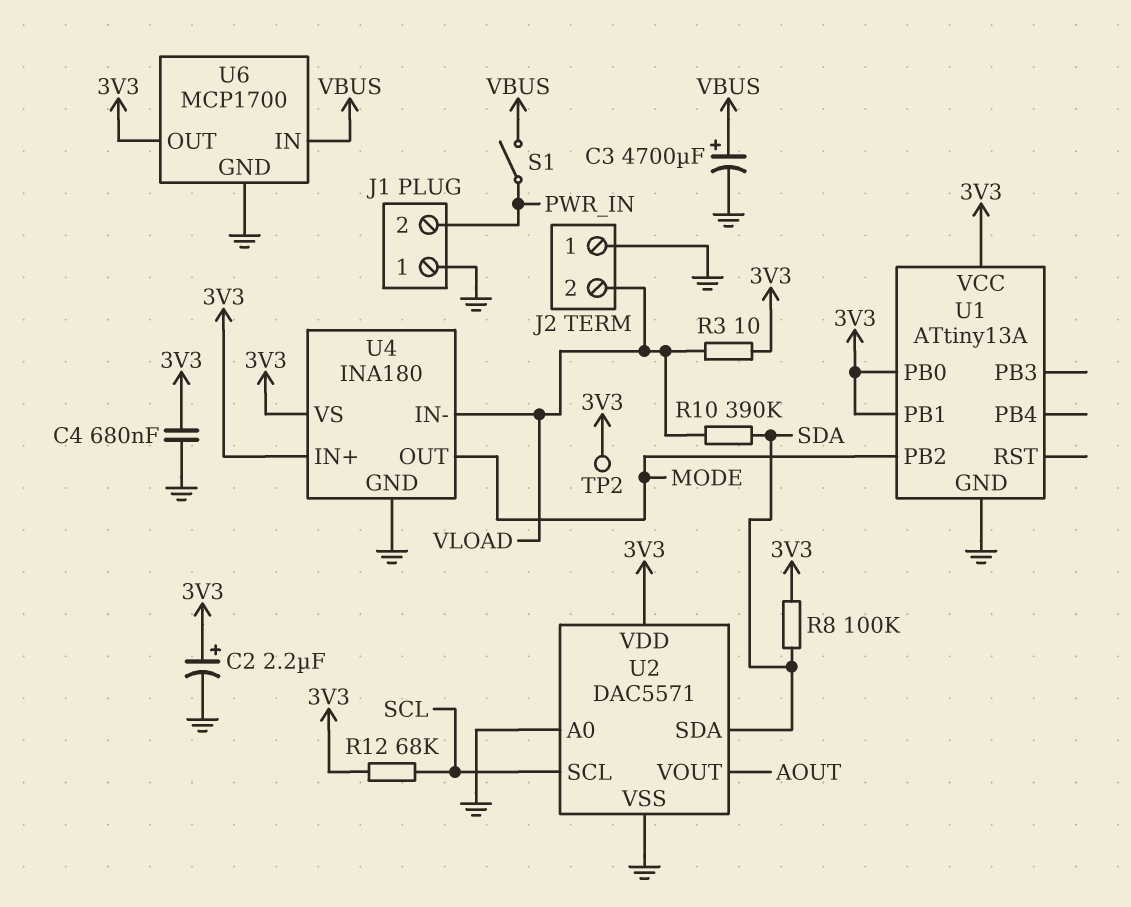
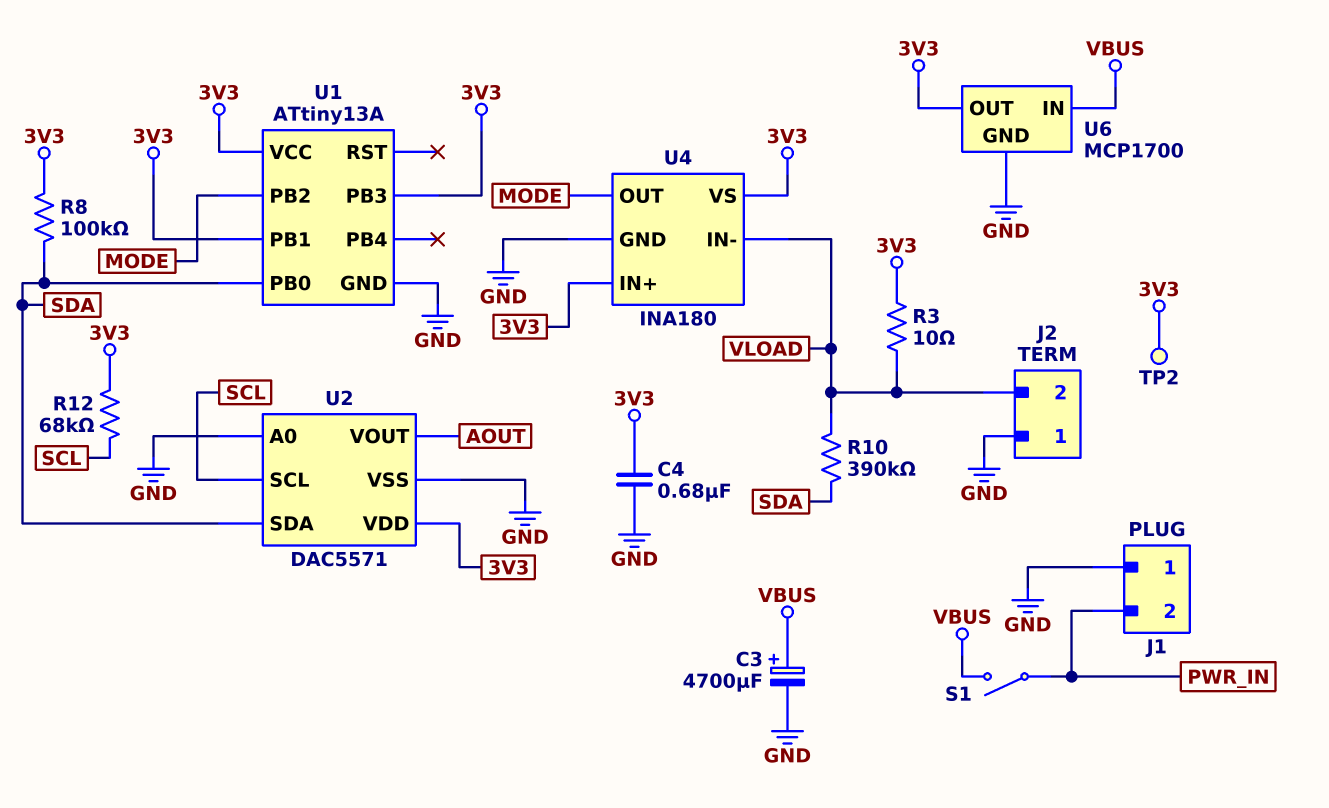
C2: 2.2uF (plus 3V3, minus GND) -> none
U1 pin PB0: 3V3 -> SDA
U1 pin PB3: none -> 3V3

